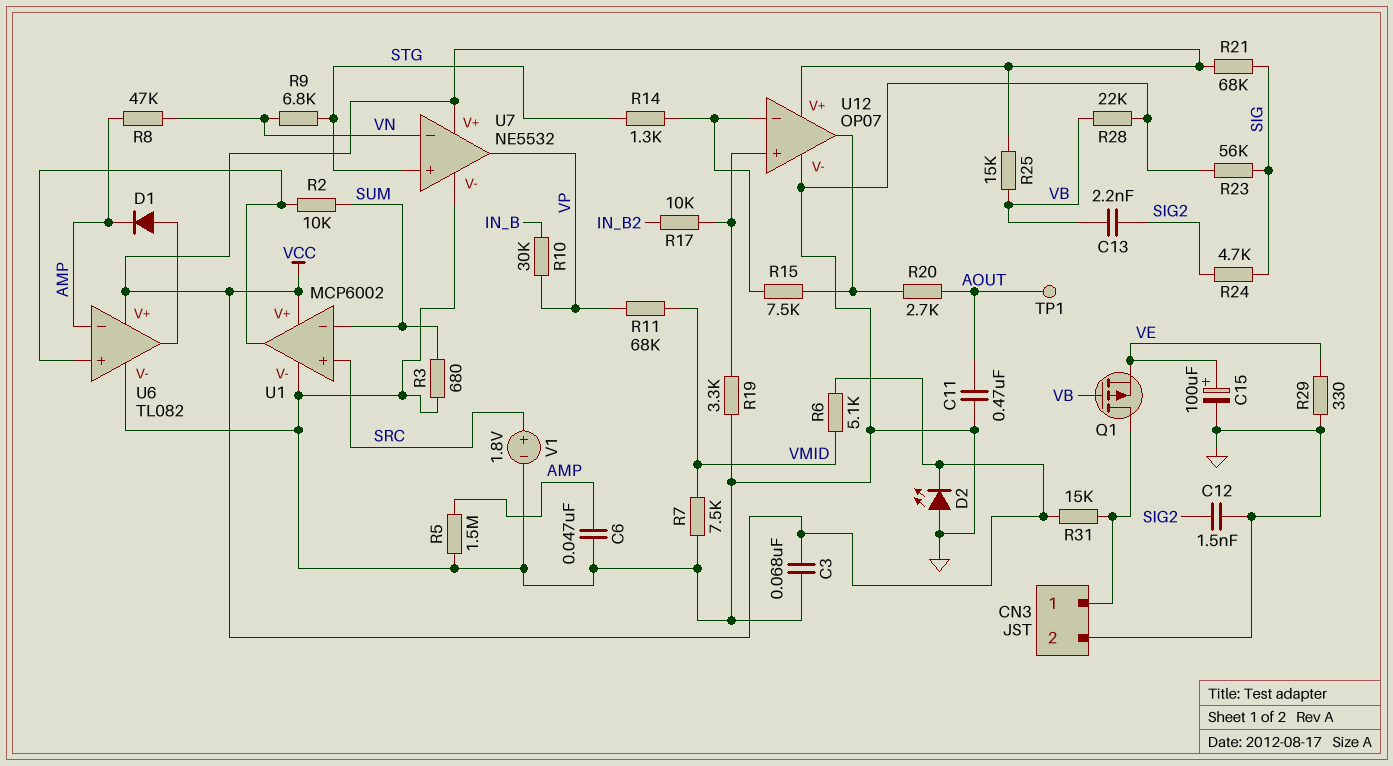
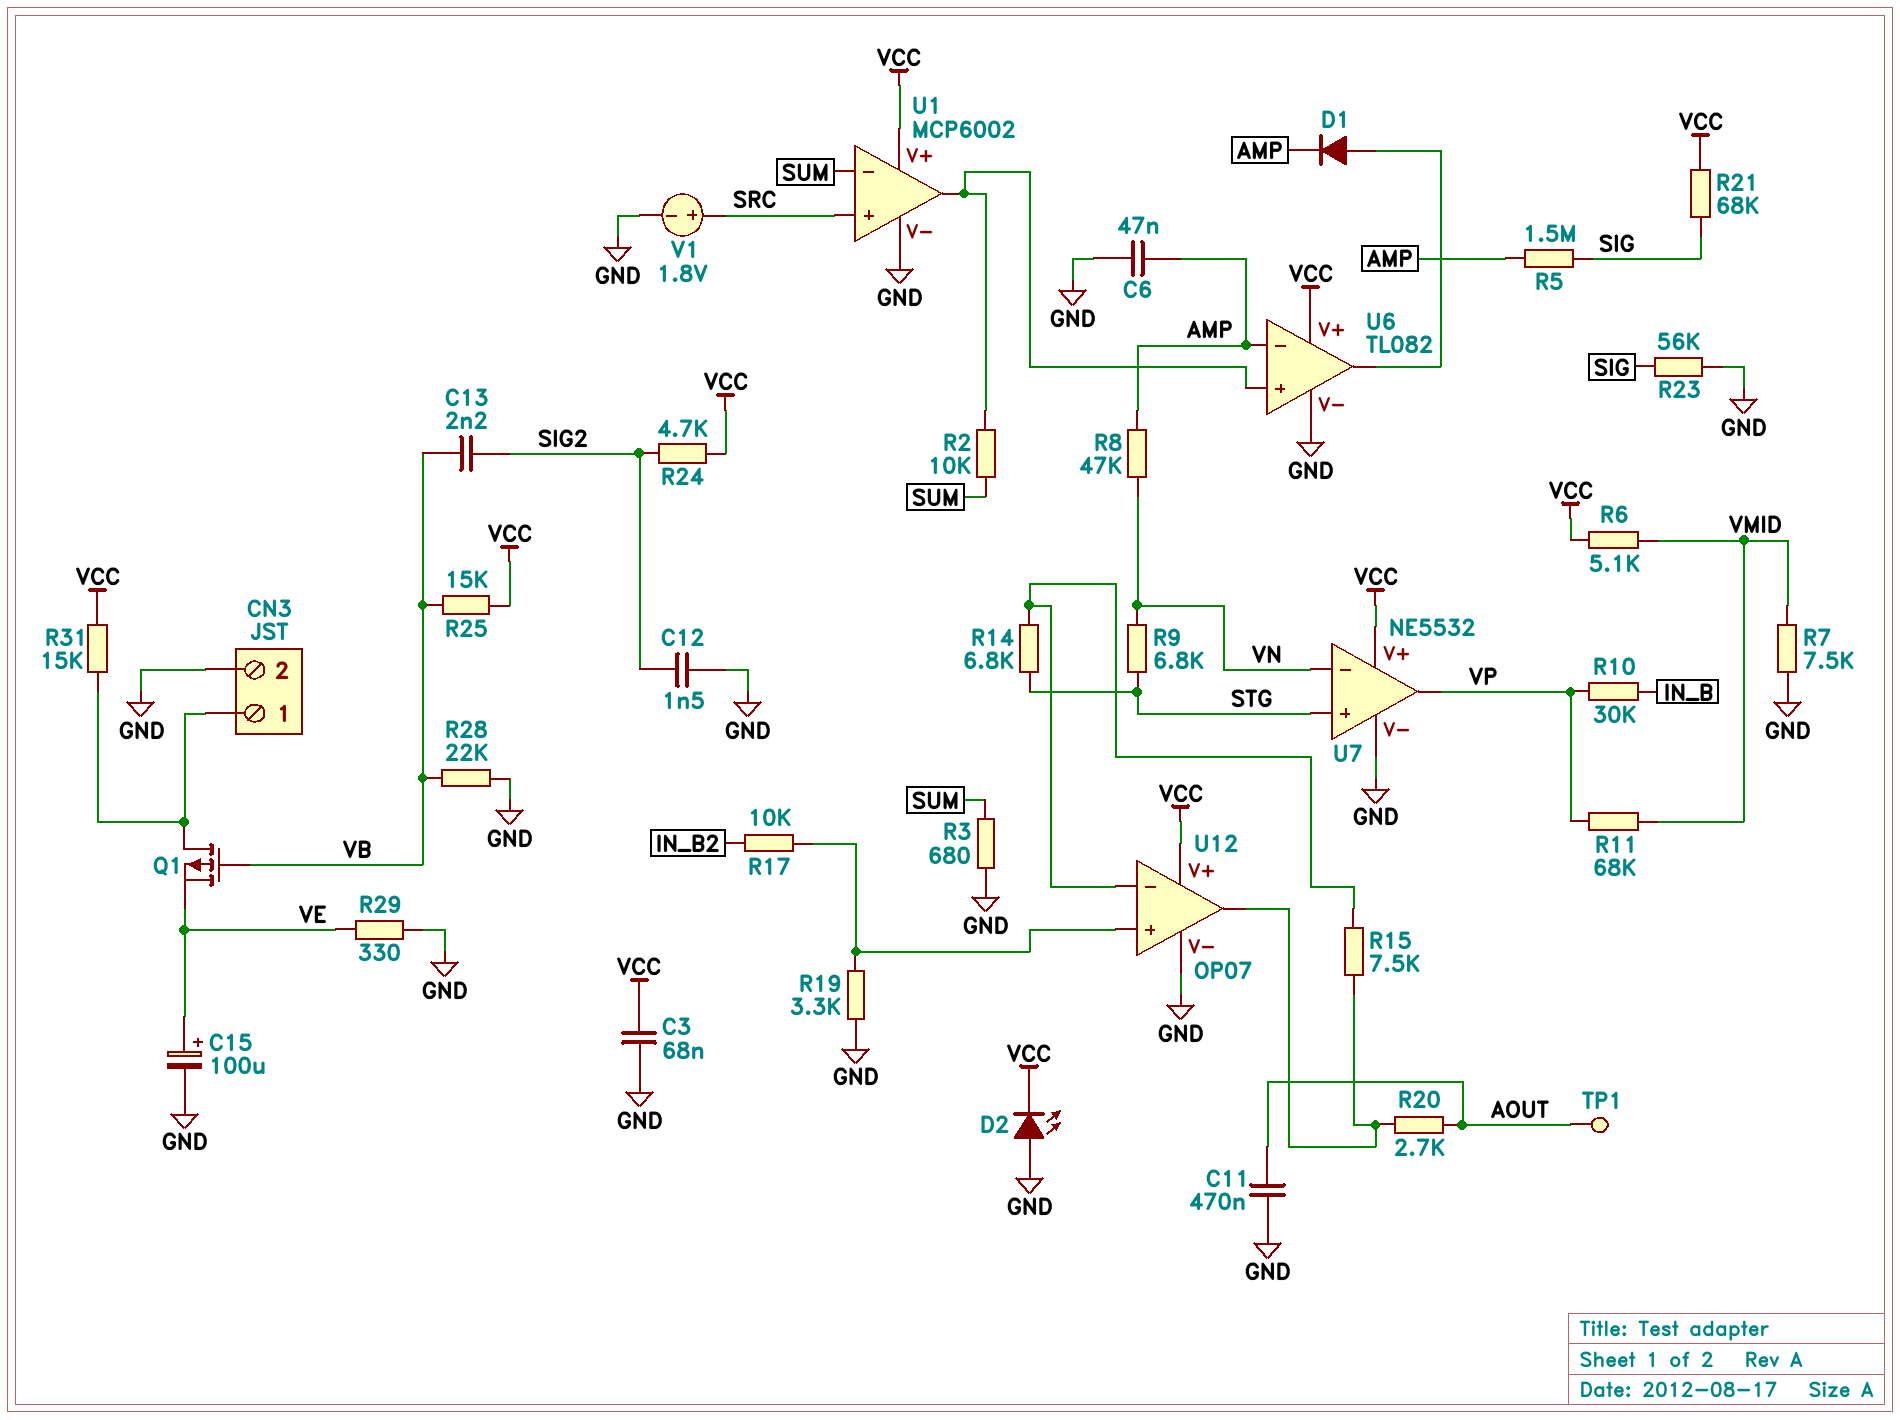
R5: 1.5M (AMP, GND) -> 1.5M (AMP, SIG)
R14: 1.3k (STG, U12/in-) -> 6.8k (STG, U12/in-)
R24: 4.7k (SIG, SIG2) -> 4.7k (SIG2, VCC)

